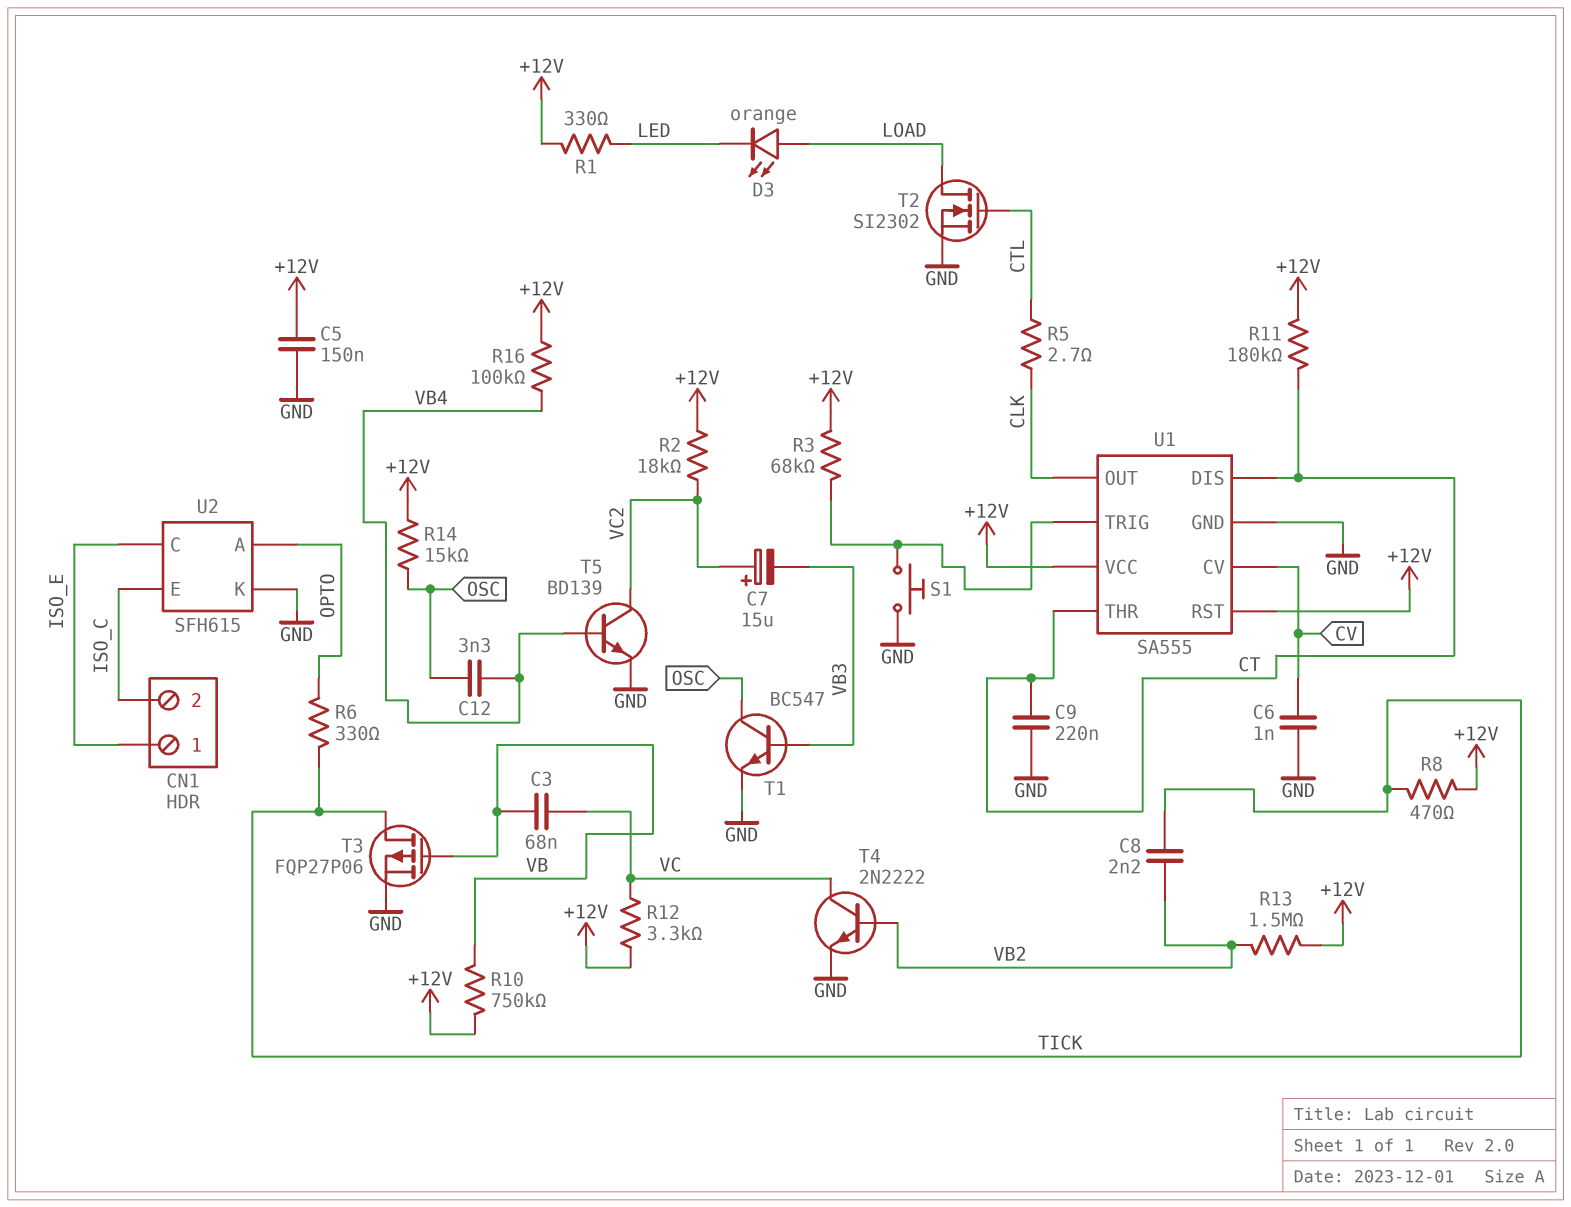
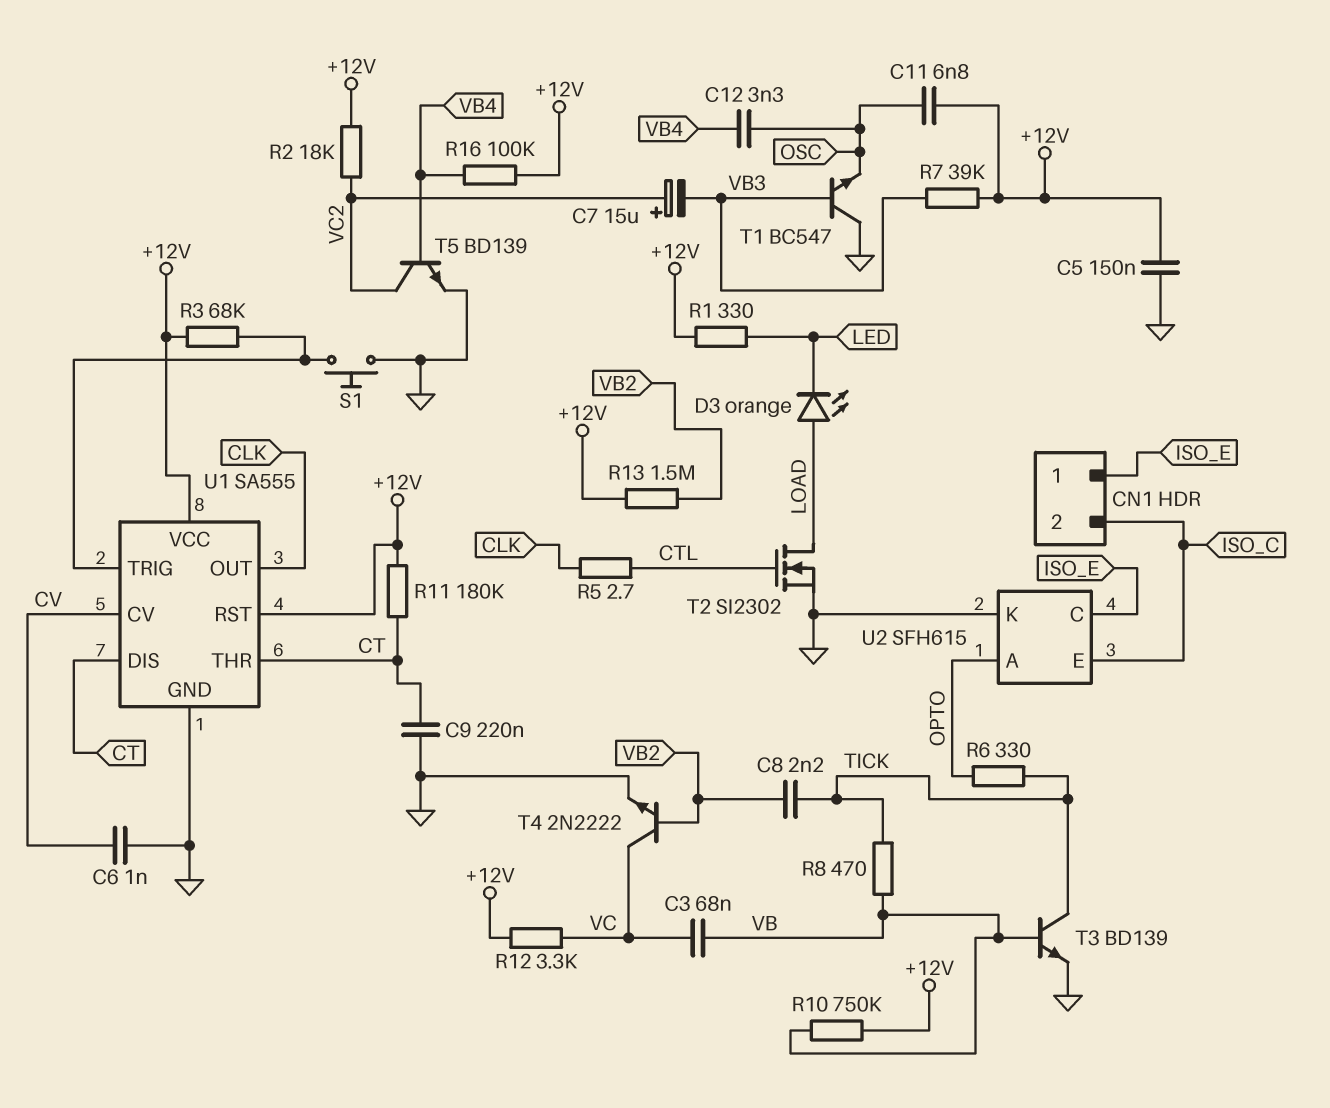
C11: none -> 6.8nF (+12V, OSC)
R7: none -> 39k (+12V, VB3)
R8: 470 (+12V, TICK) -> 470 (TICK, VB)
R14: 15k (+12V, OSC) -> none
T1: NPN BC547 (B VB3, C OSC, E GND) -> NPN BC547 (B VB3, C GND, E OSC)
T3: PMOS FQP27P06 (G VB, D TICK, S GND) -> NPN BD139 (B VB, C TICK, E GND)

